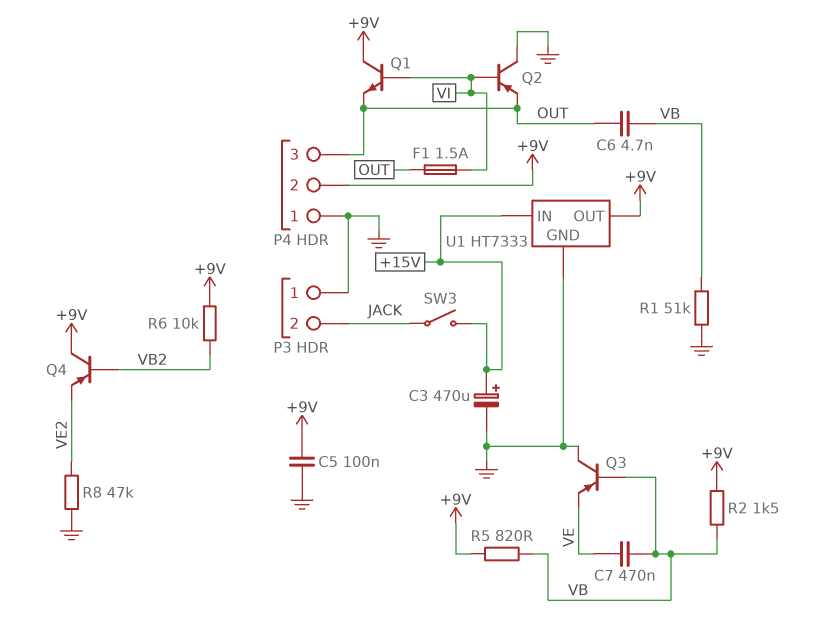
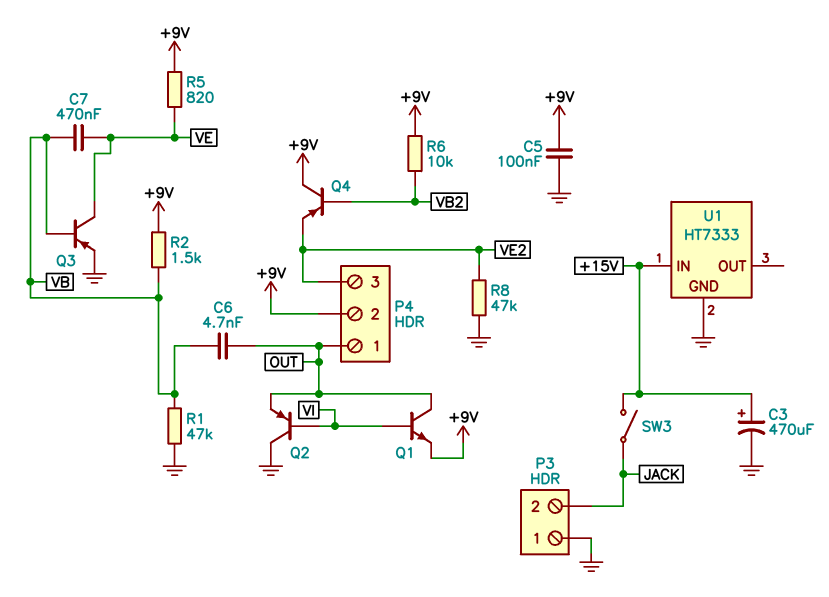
F1: 1.5A (OUT, VI) -> none
P4 pin 1: GND -> OUT
P4 pin 3: OUT -> VE2
Q1: NPN (B VI, C +9V, E OUT) -> NPN (B VI, C OUT, E +9V)
Q3: PNP (B VB, C GND, E VE) -> PNP (B VB, C VE, E GND)
R1: 51k (GND, VB) -> 47k (GND, VB)
R5: 820 (+9V, VB) -> 820 (+9V, VE)
U1 pin OUT: +9V -> none

